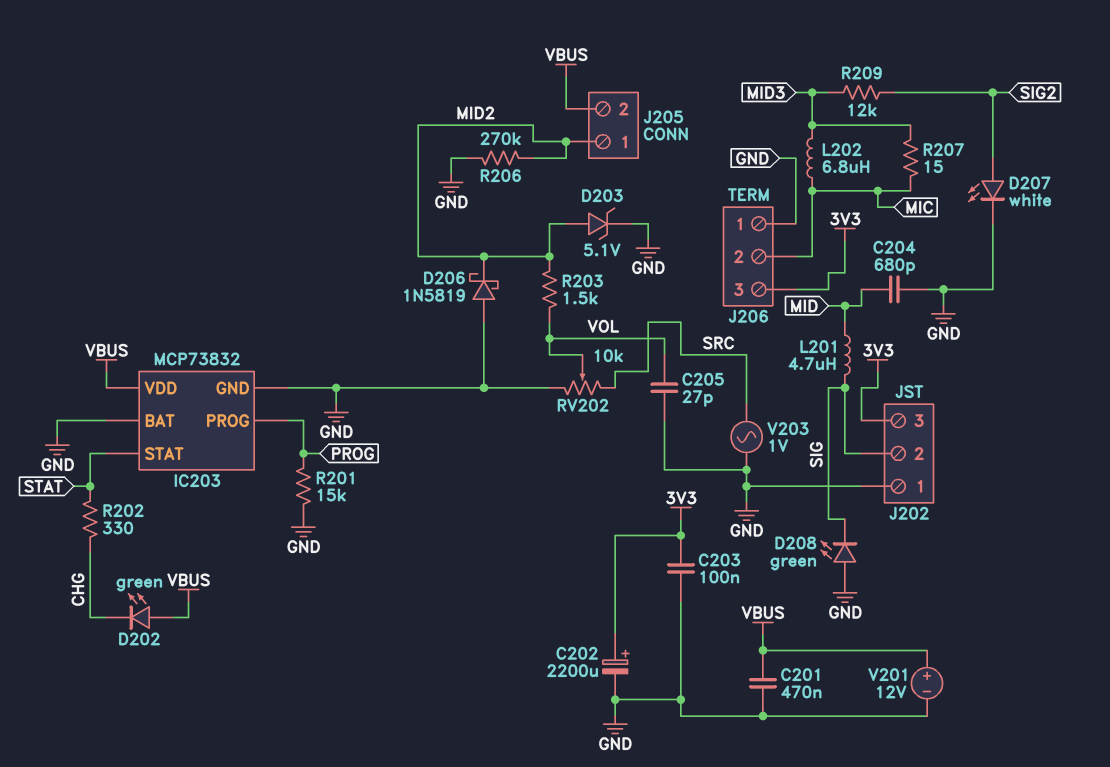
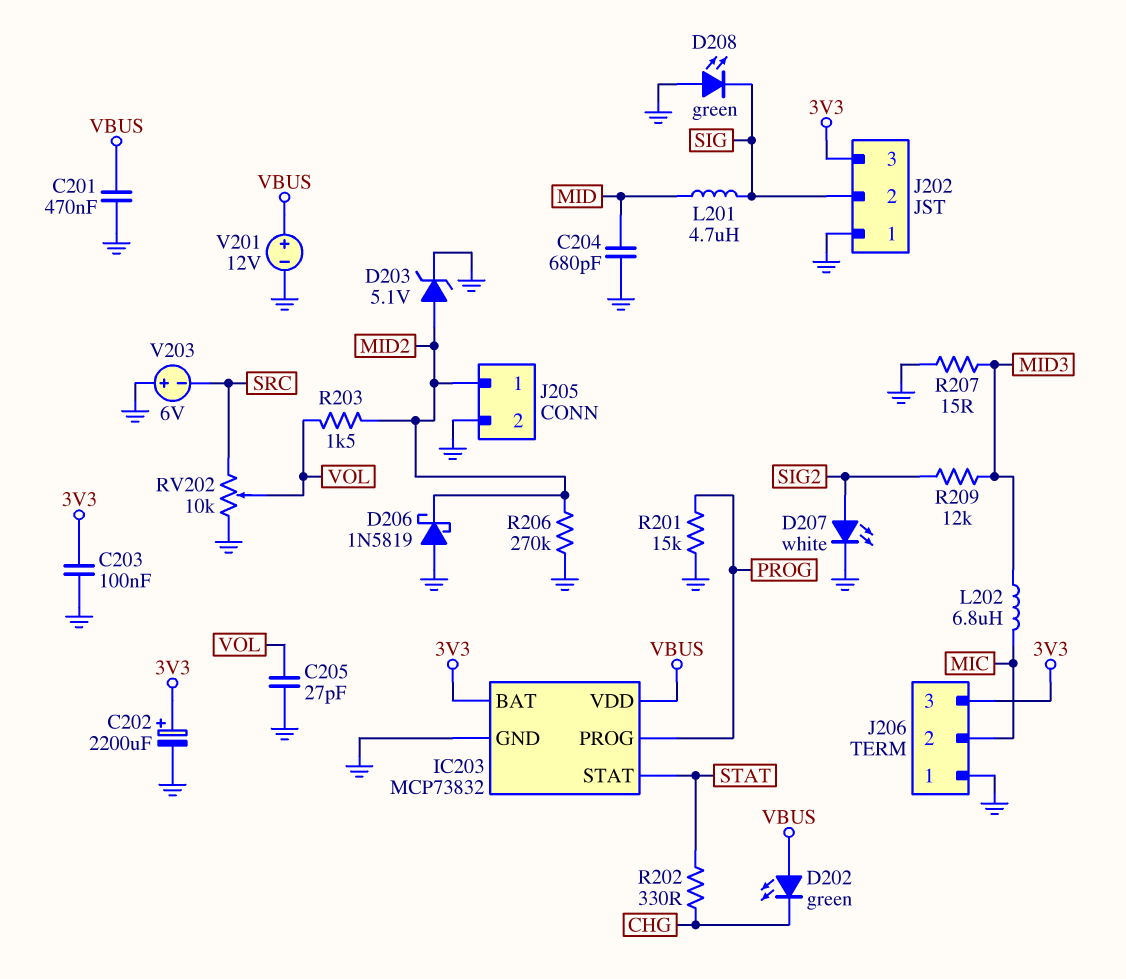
IC203 pin BAT: GND -> 3V3
J205 pin 2: VBUS -> GND
R207: 15 (MIC, MID3) -> 15 (GND, MID3)
V203: AC 1V (GND, SRC) -> 6V (plus GND, minus SRC)

